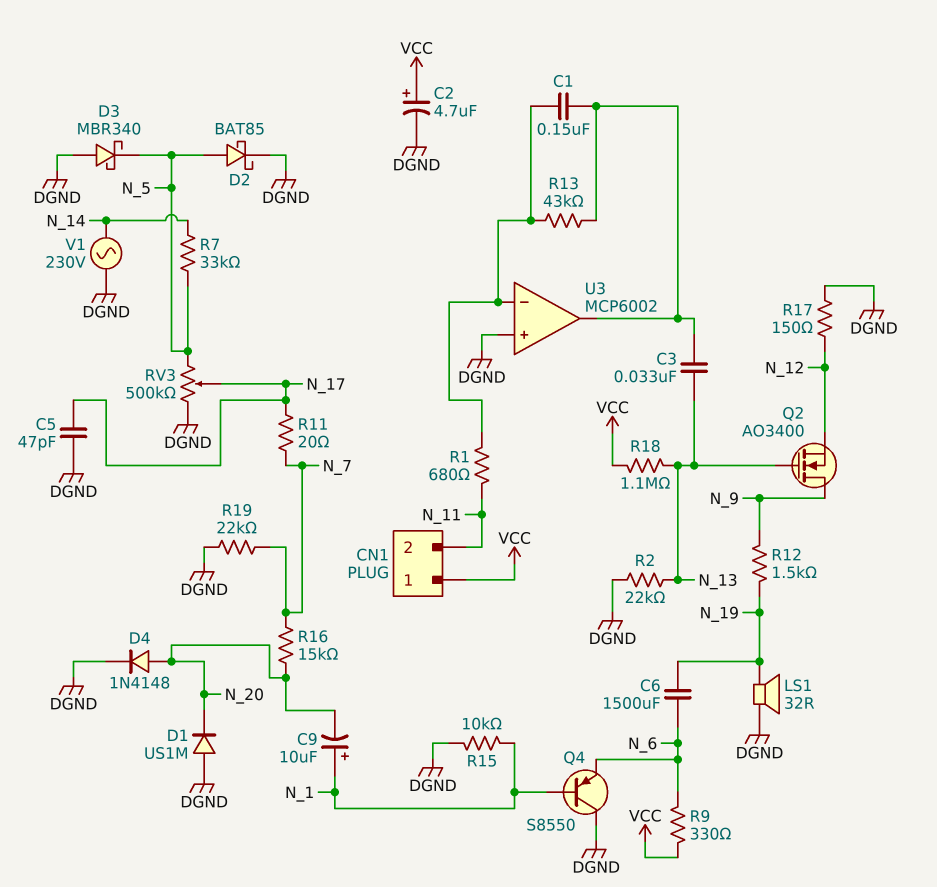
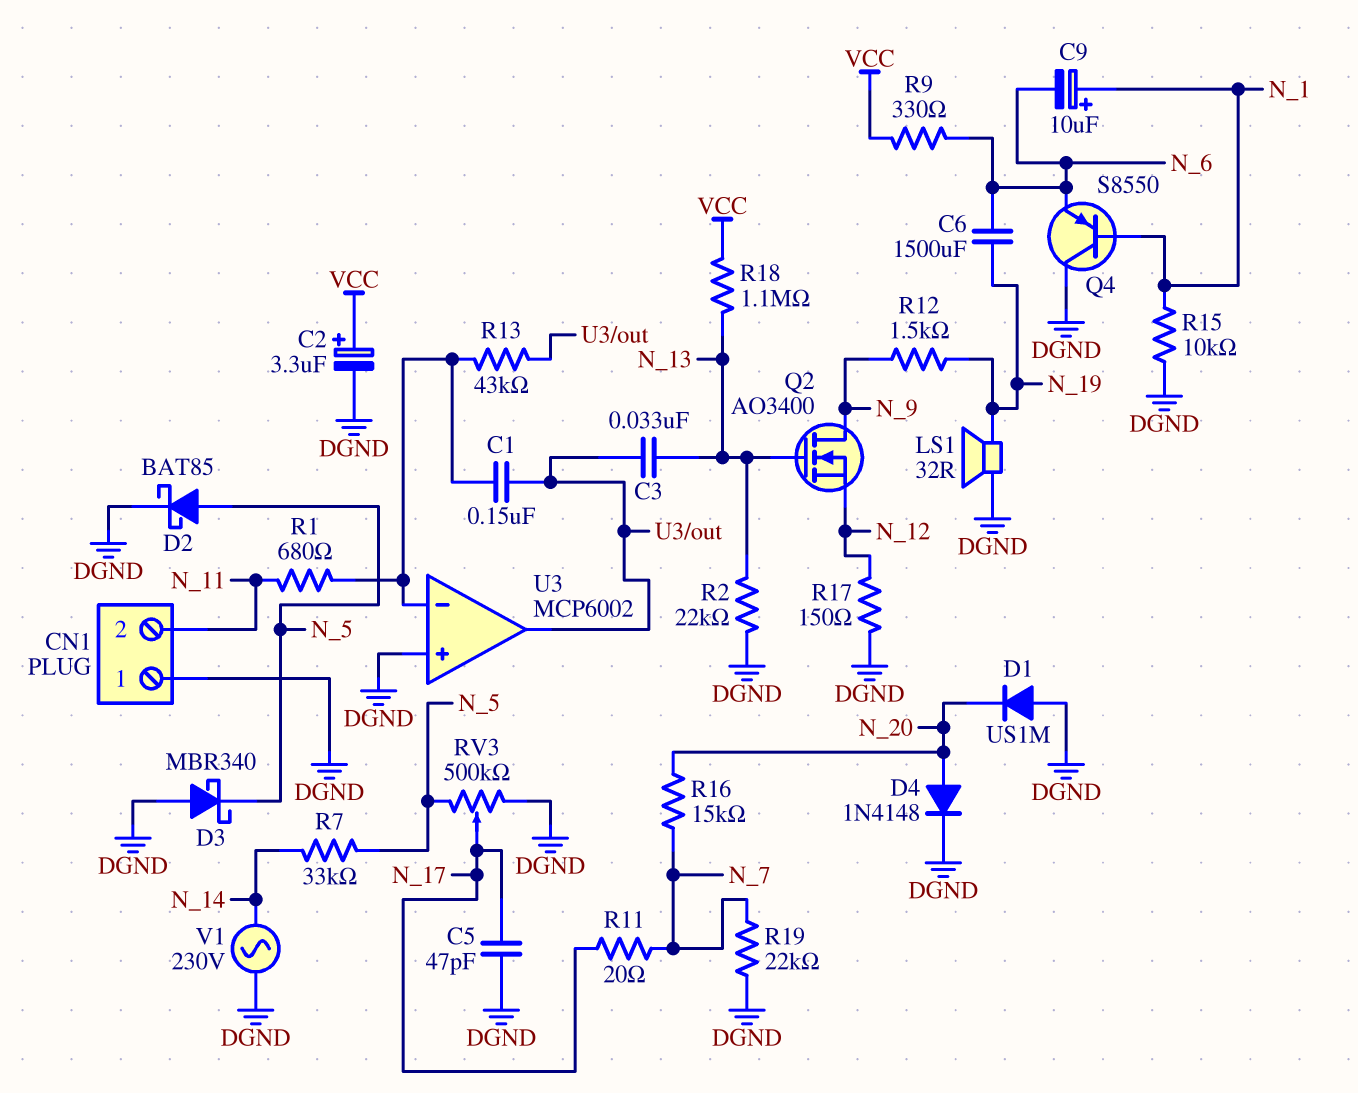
C2: 4.7uF (plus VCC, minus DGND) -> 3.3uF (plus VCC, minus DGND)
C9: 10uF (plus N_1, minus N_20) -> 10uF (plus N_1, minus N_6)
CN1 pin 1: VCC -> DGND

